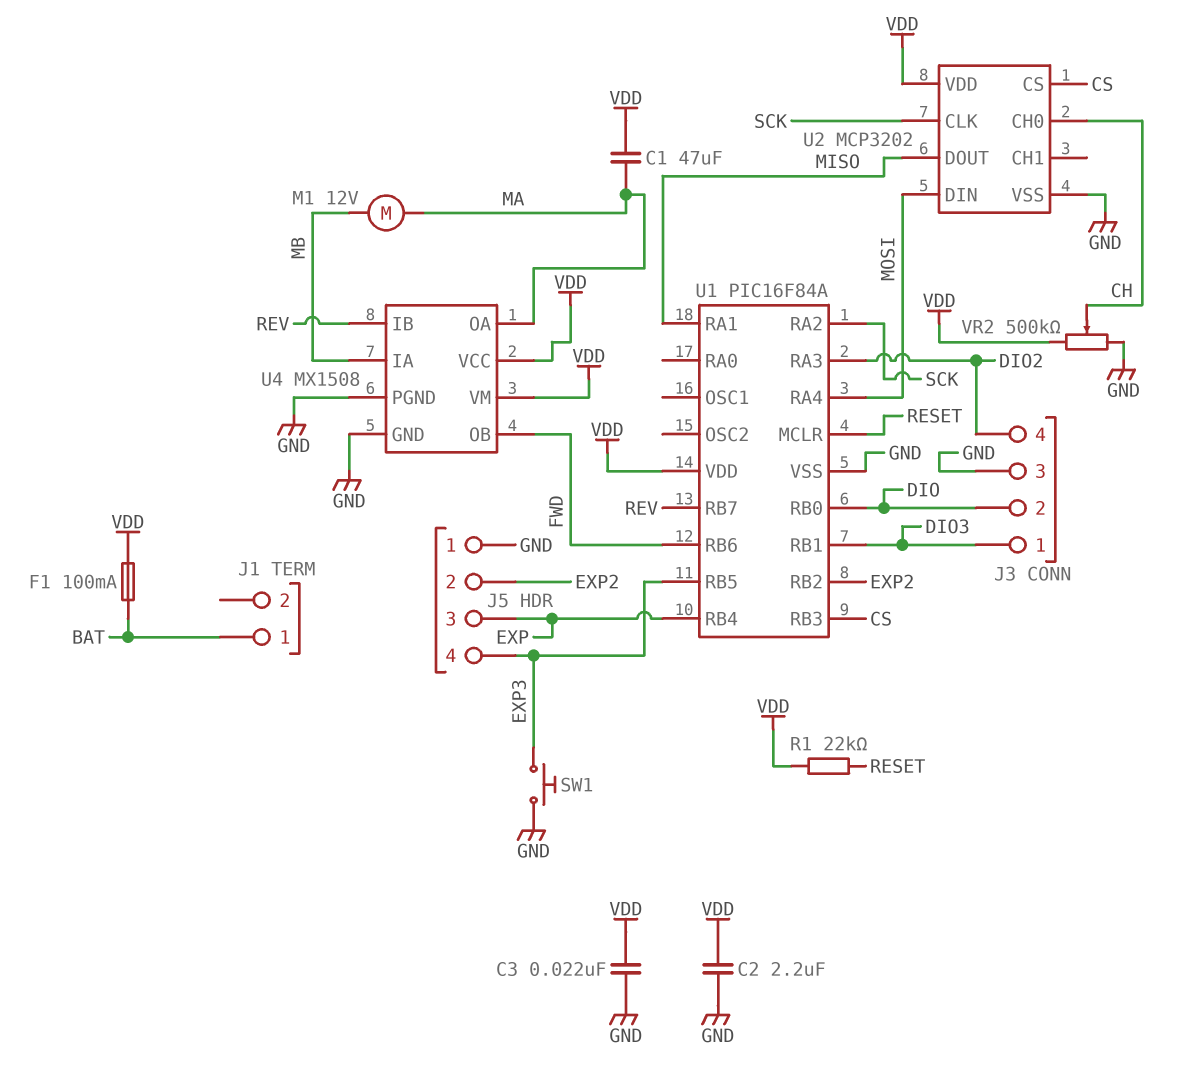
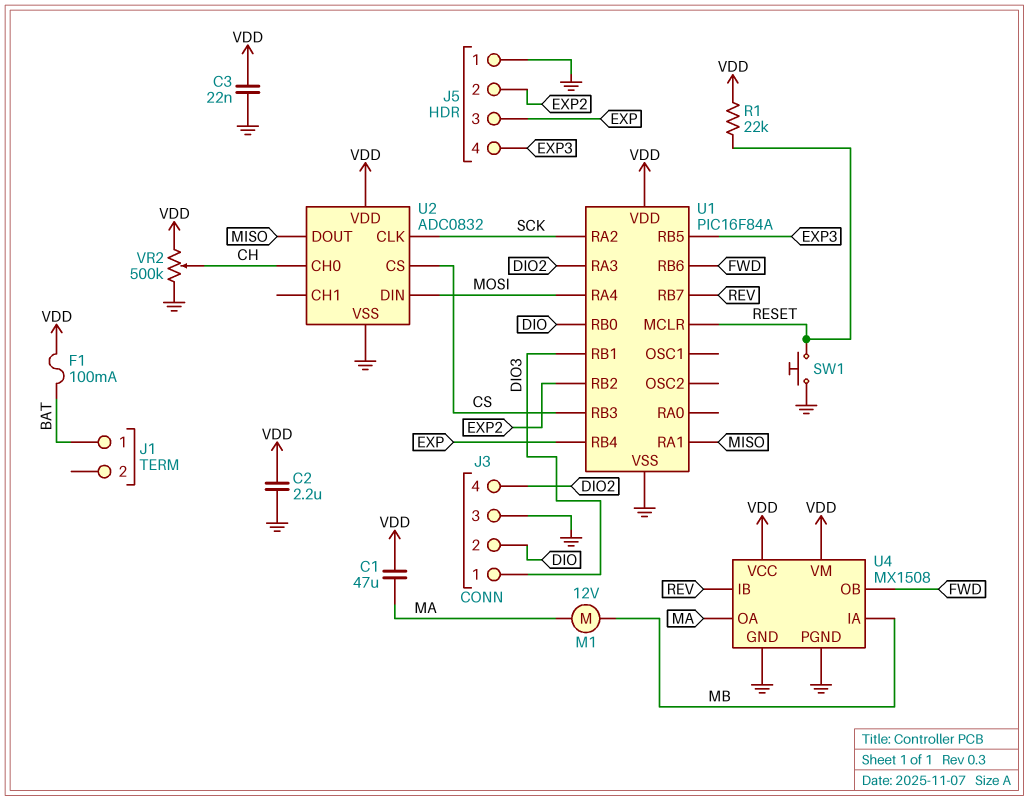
SW1: button (EXP3, GND) -> button (GND, RESET)
U2: MCP3202 -> ADC0832

